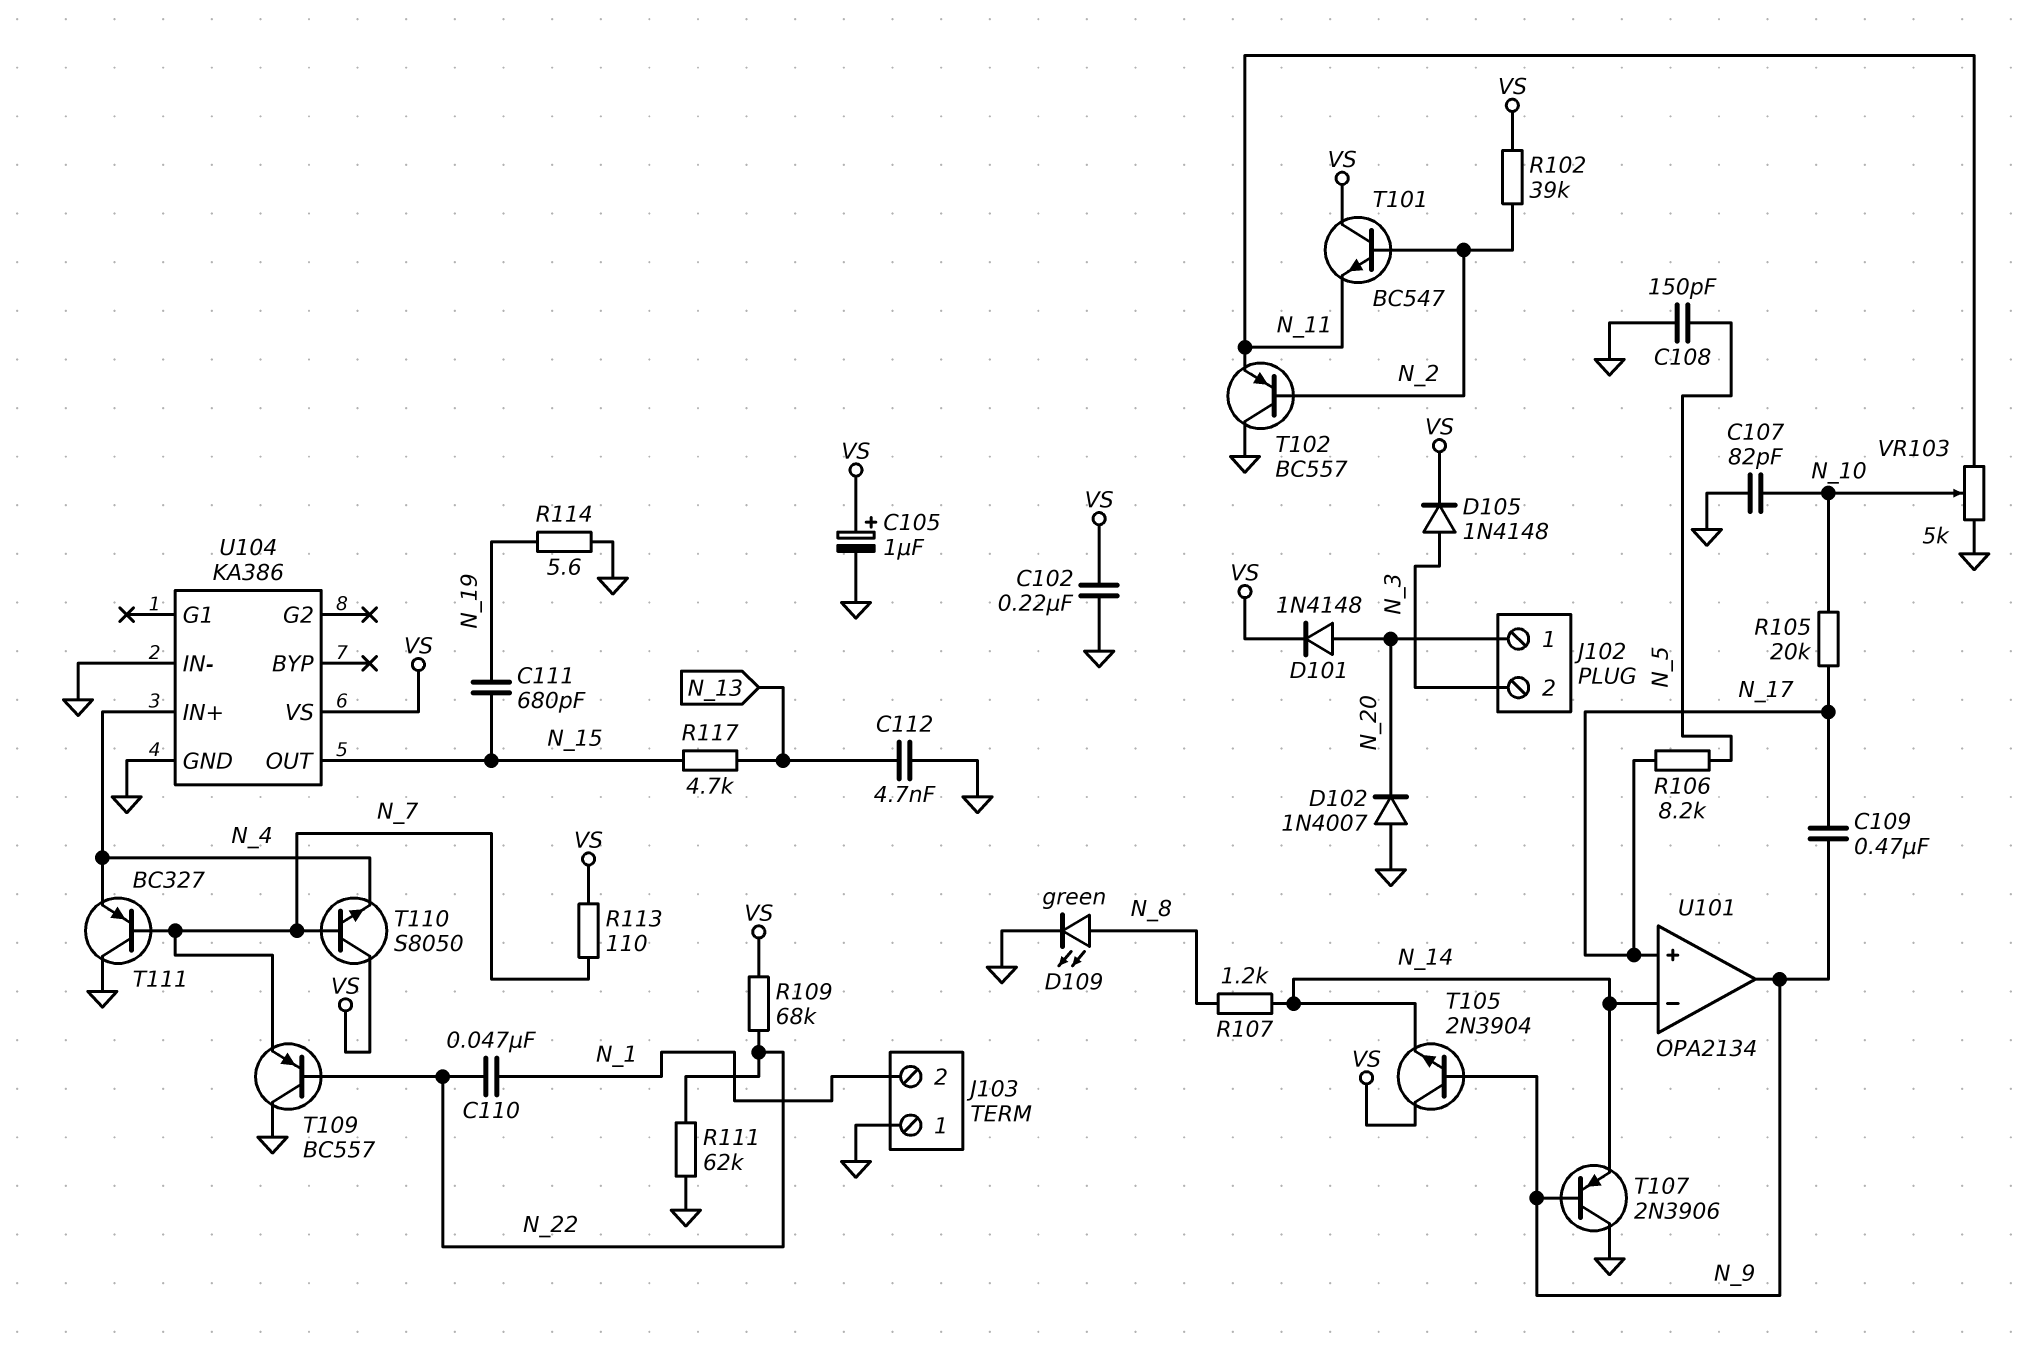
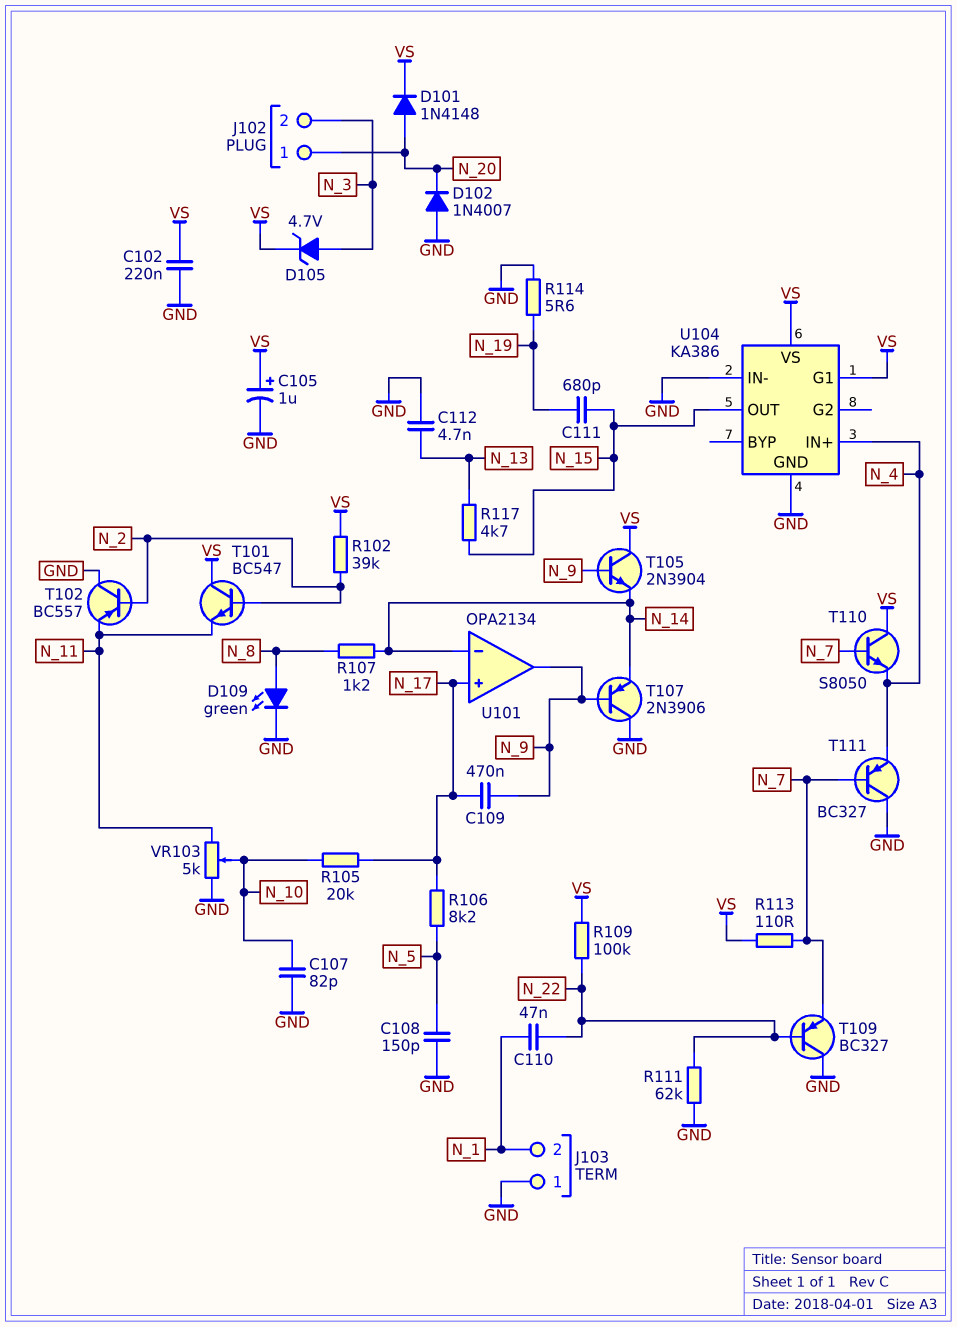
D105: diode 1N4148 (A N_3, K VS) -> zener 4.7V (A N_3, K VS)
R109: 68k (N_22, VS) -> 100k (N_22, VS)
T109: PNP BC557 (B N_22, C GND, E N_7) -> PNP BC327 (B N_22, C GND, E N_7)
U104 pin G1: none -> VS

